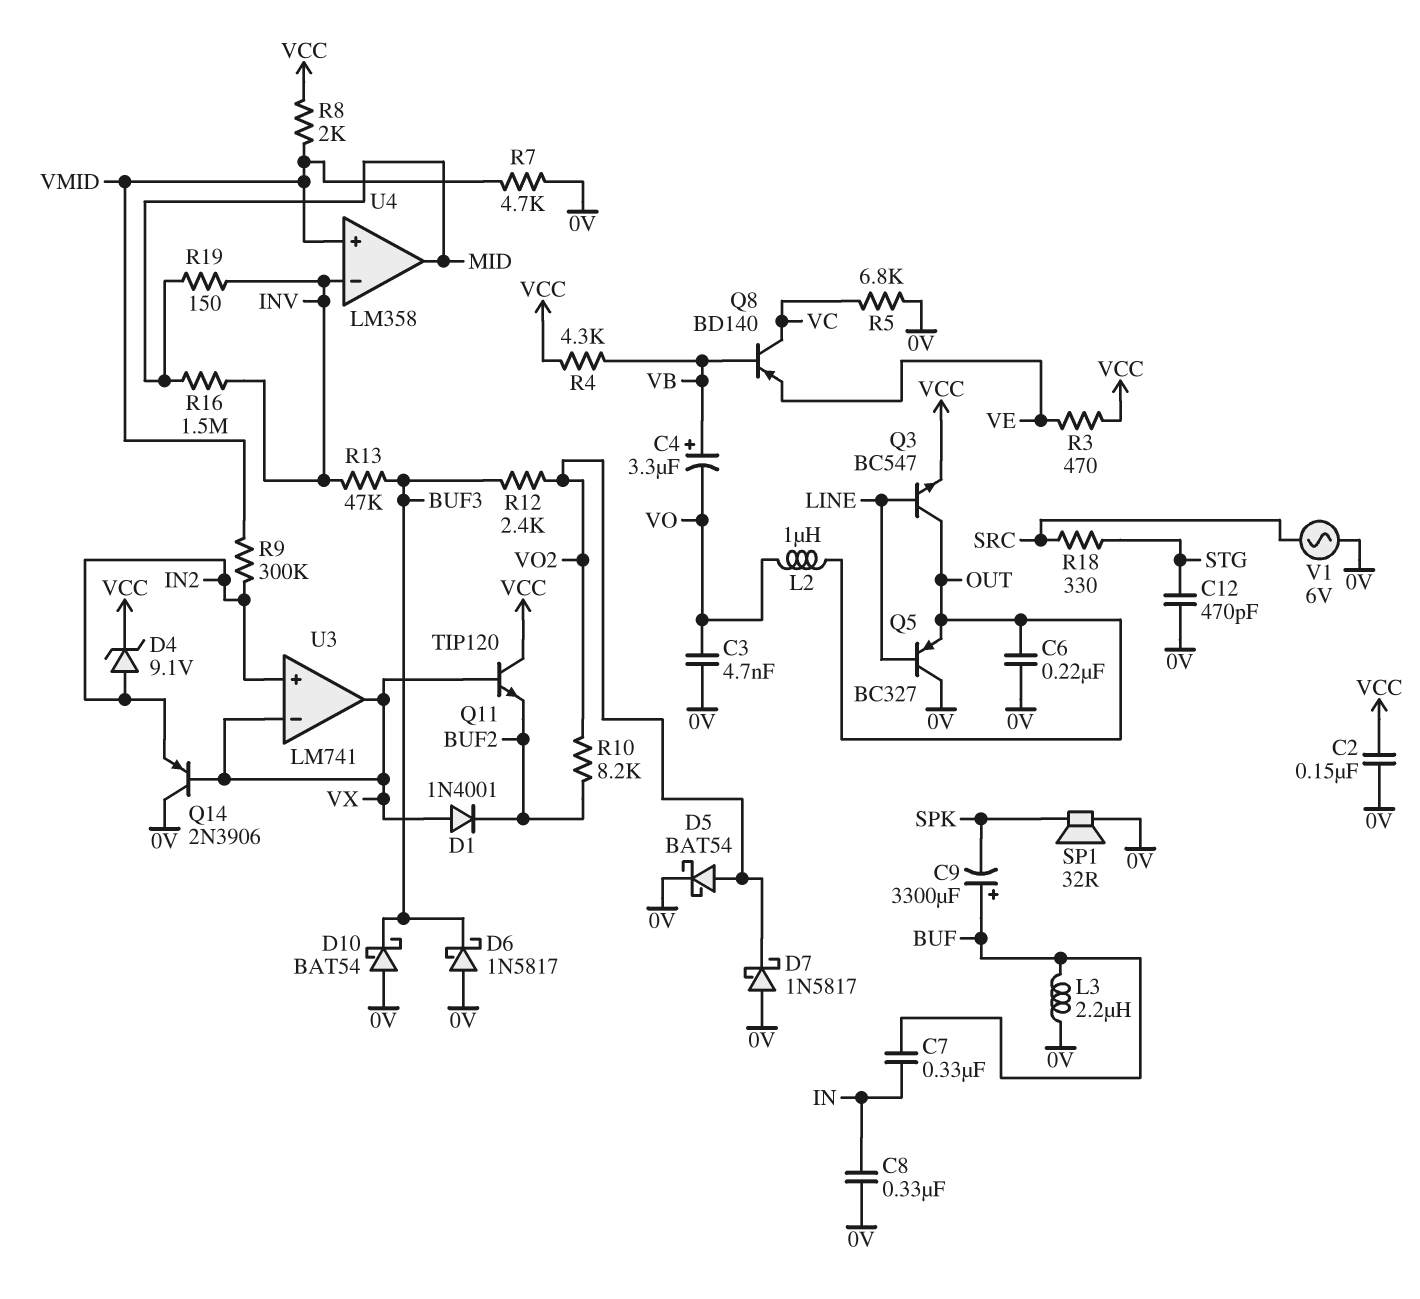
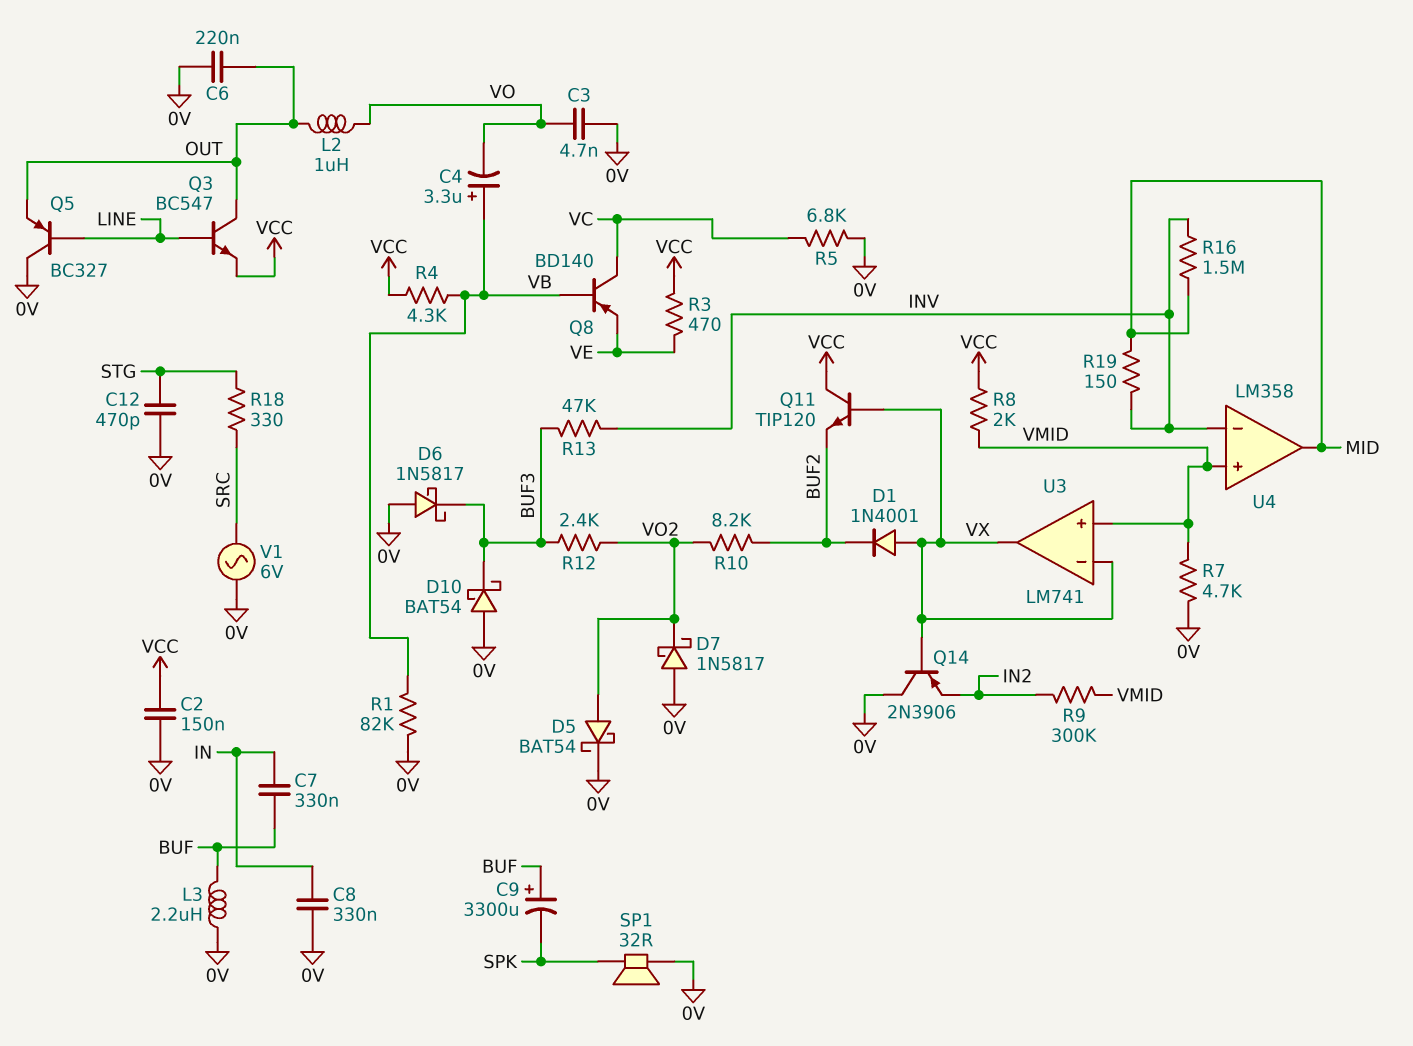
D4: zener 9.1V (A IN2, K VCC) -> none
R1: none -> 82k (0V, VB)
U3 pin in+: IN2 -> VMID

